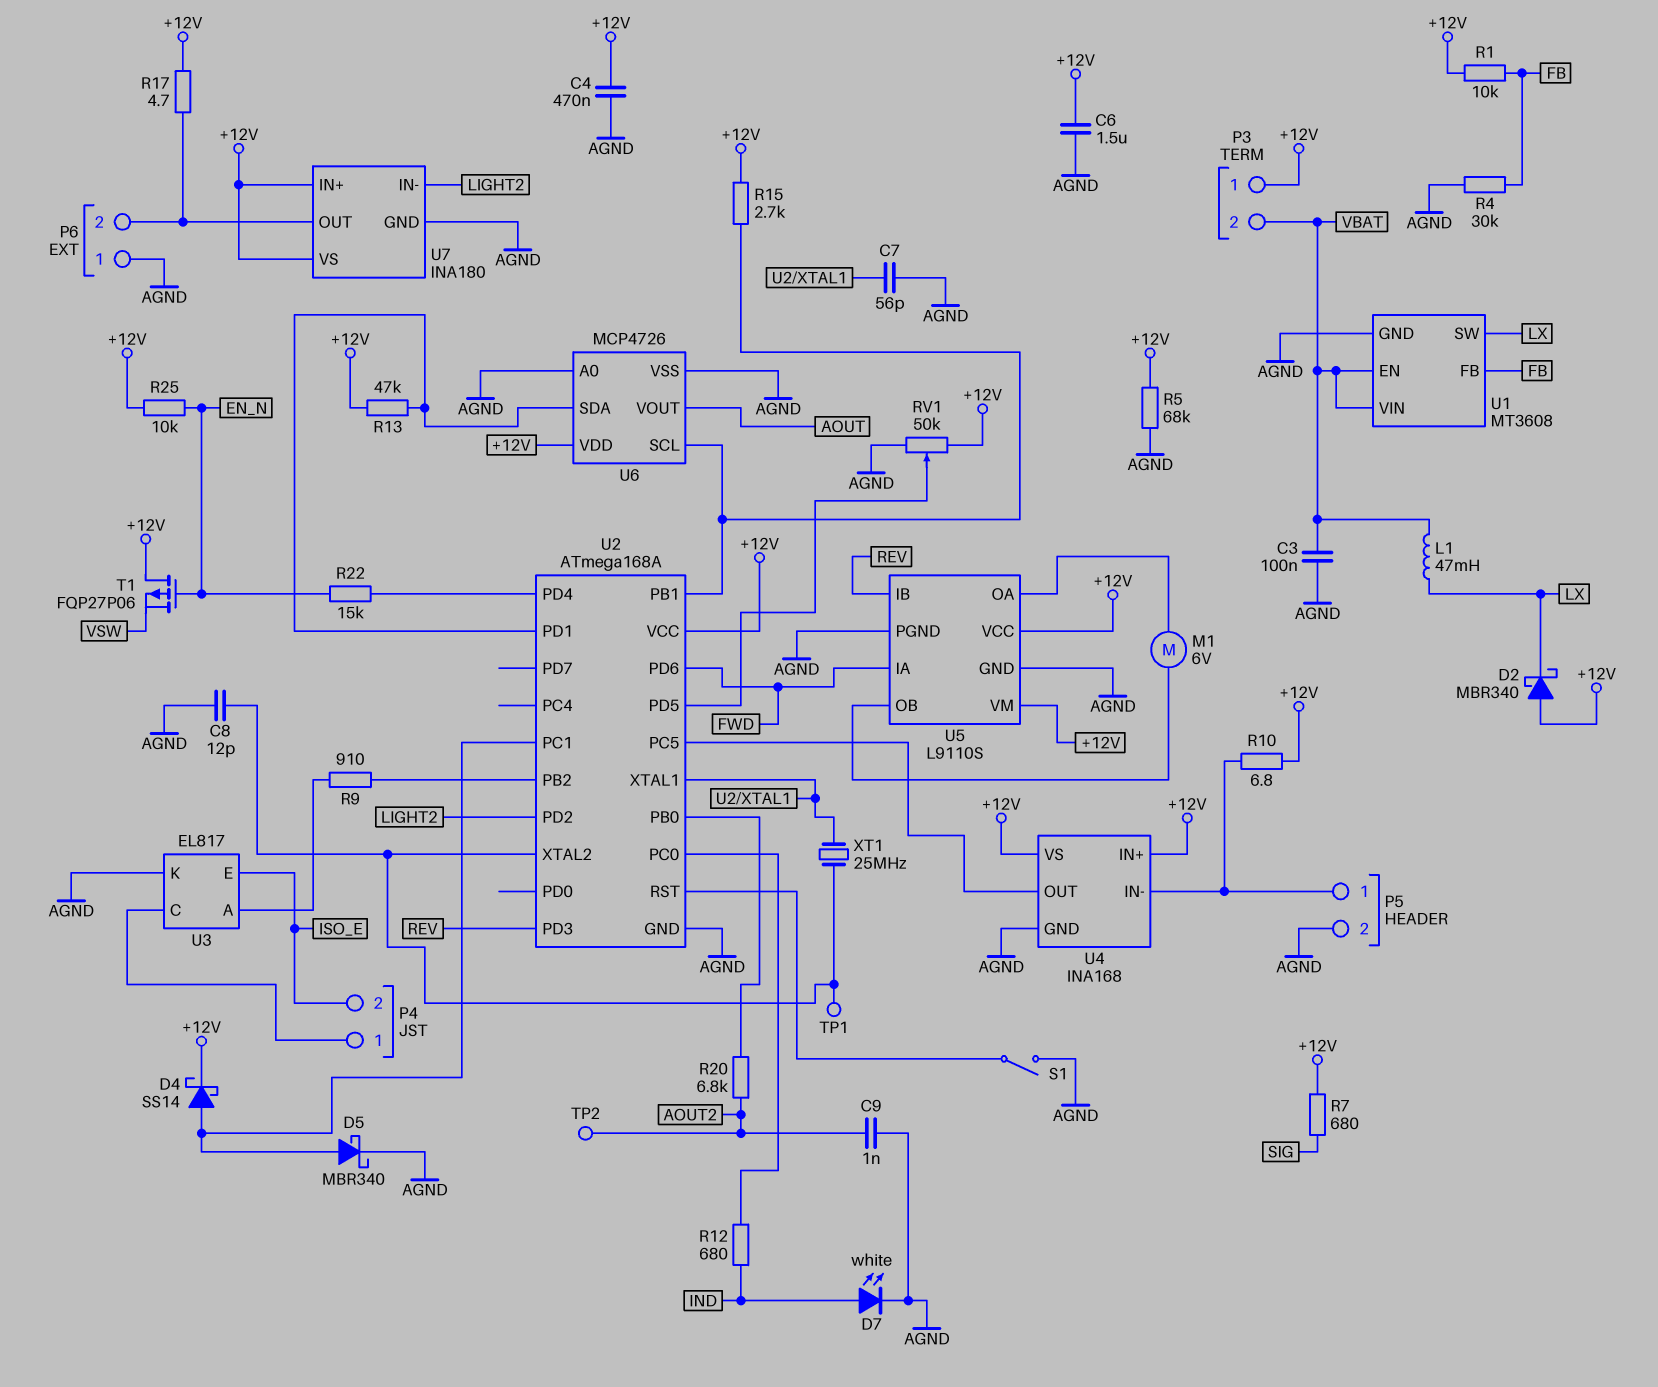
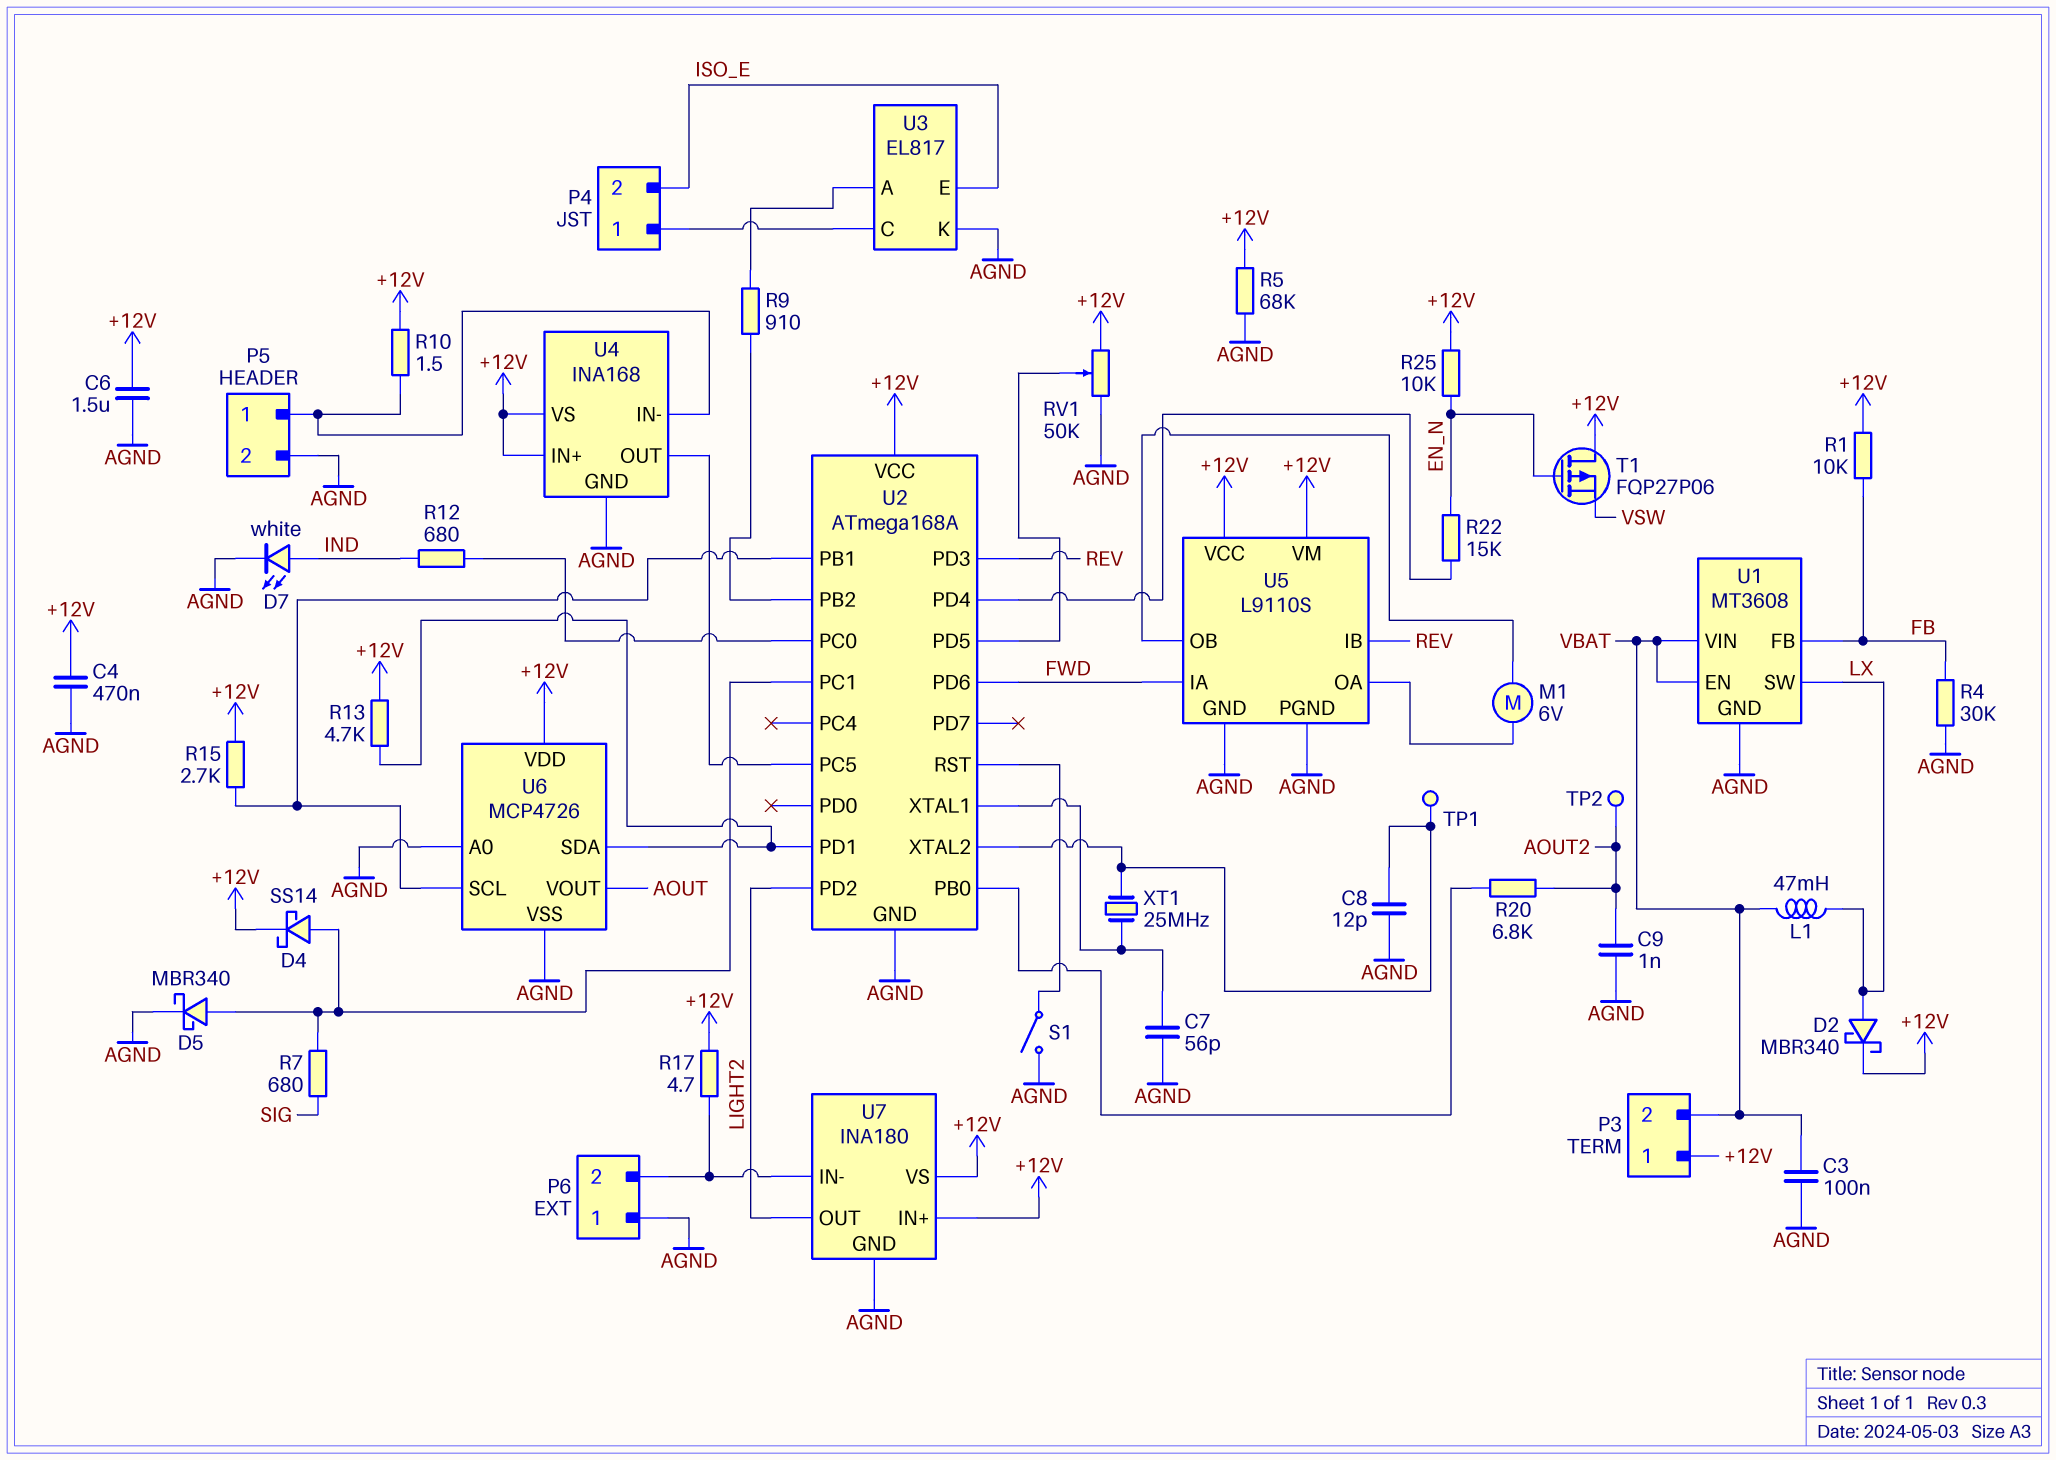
D2: schottky MBR340 (A +12V, K LX) -> schottky MBR340 (A LX, K +12V)
R7: 680 (+12V, SIG) -> 680 (SIG, U2/PC1)
R10: 6.8 (+12V, P5/1) -> 1.5 (+12V, P5/1)
R13: 47k (+12V, U2/PD1) -> 4.7k (+12V, U2/PD1)
U7 pin IN-: LIGHT2 -> P6/2
U7 pin OUT: P6/2 -> LIGHT2

